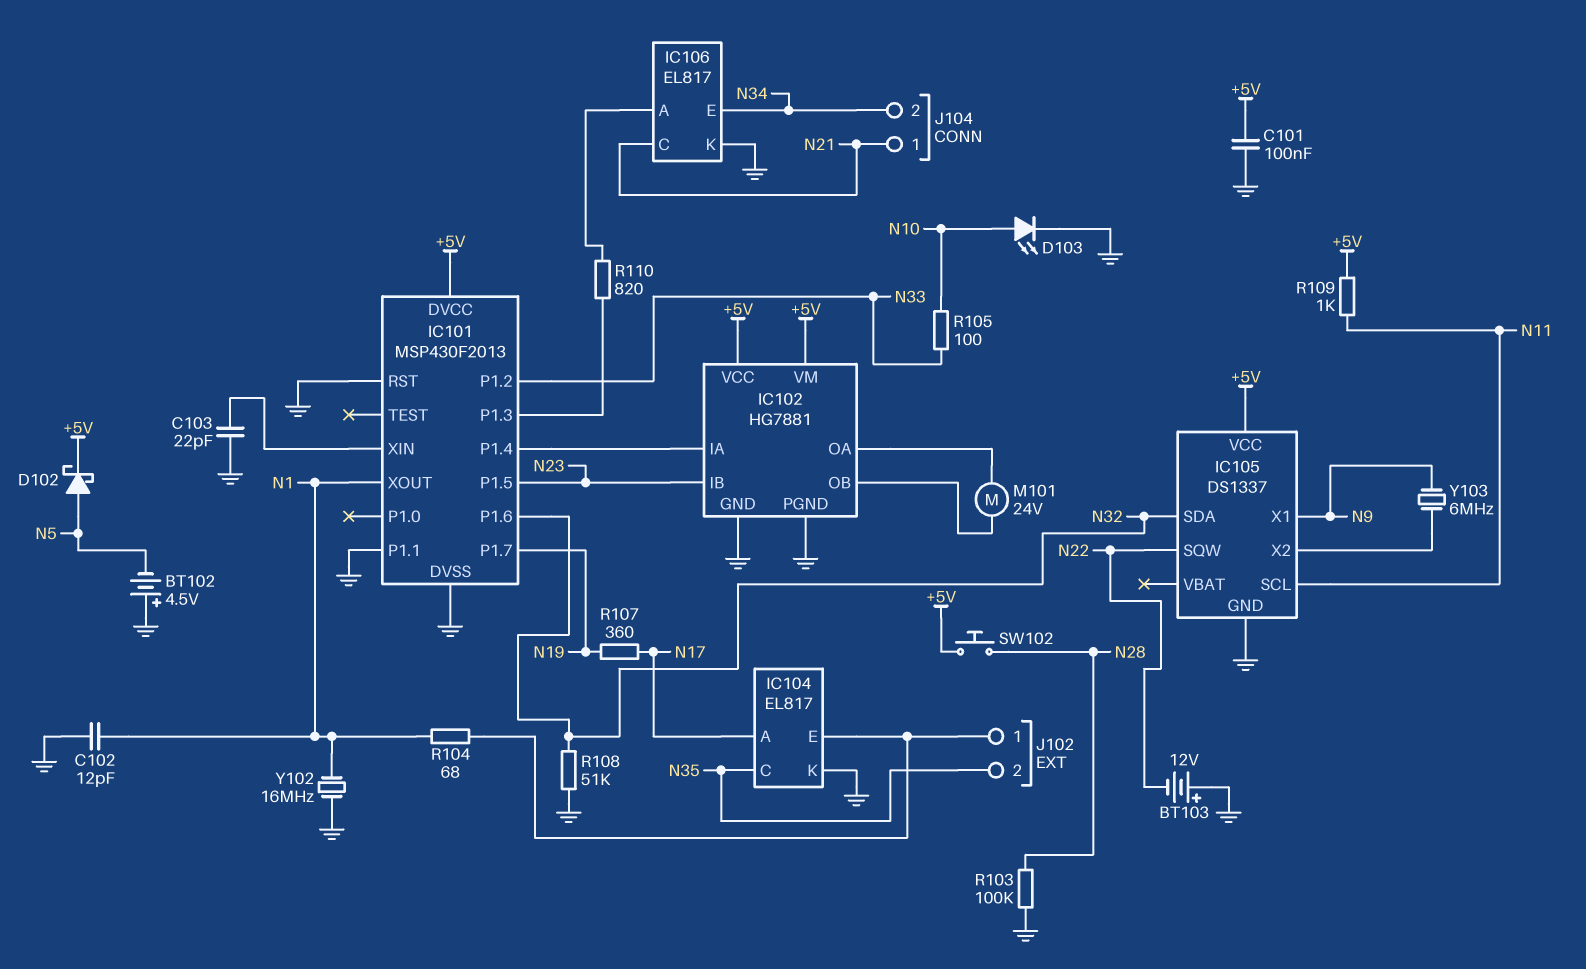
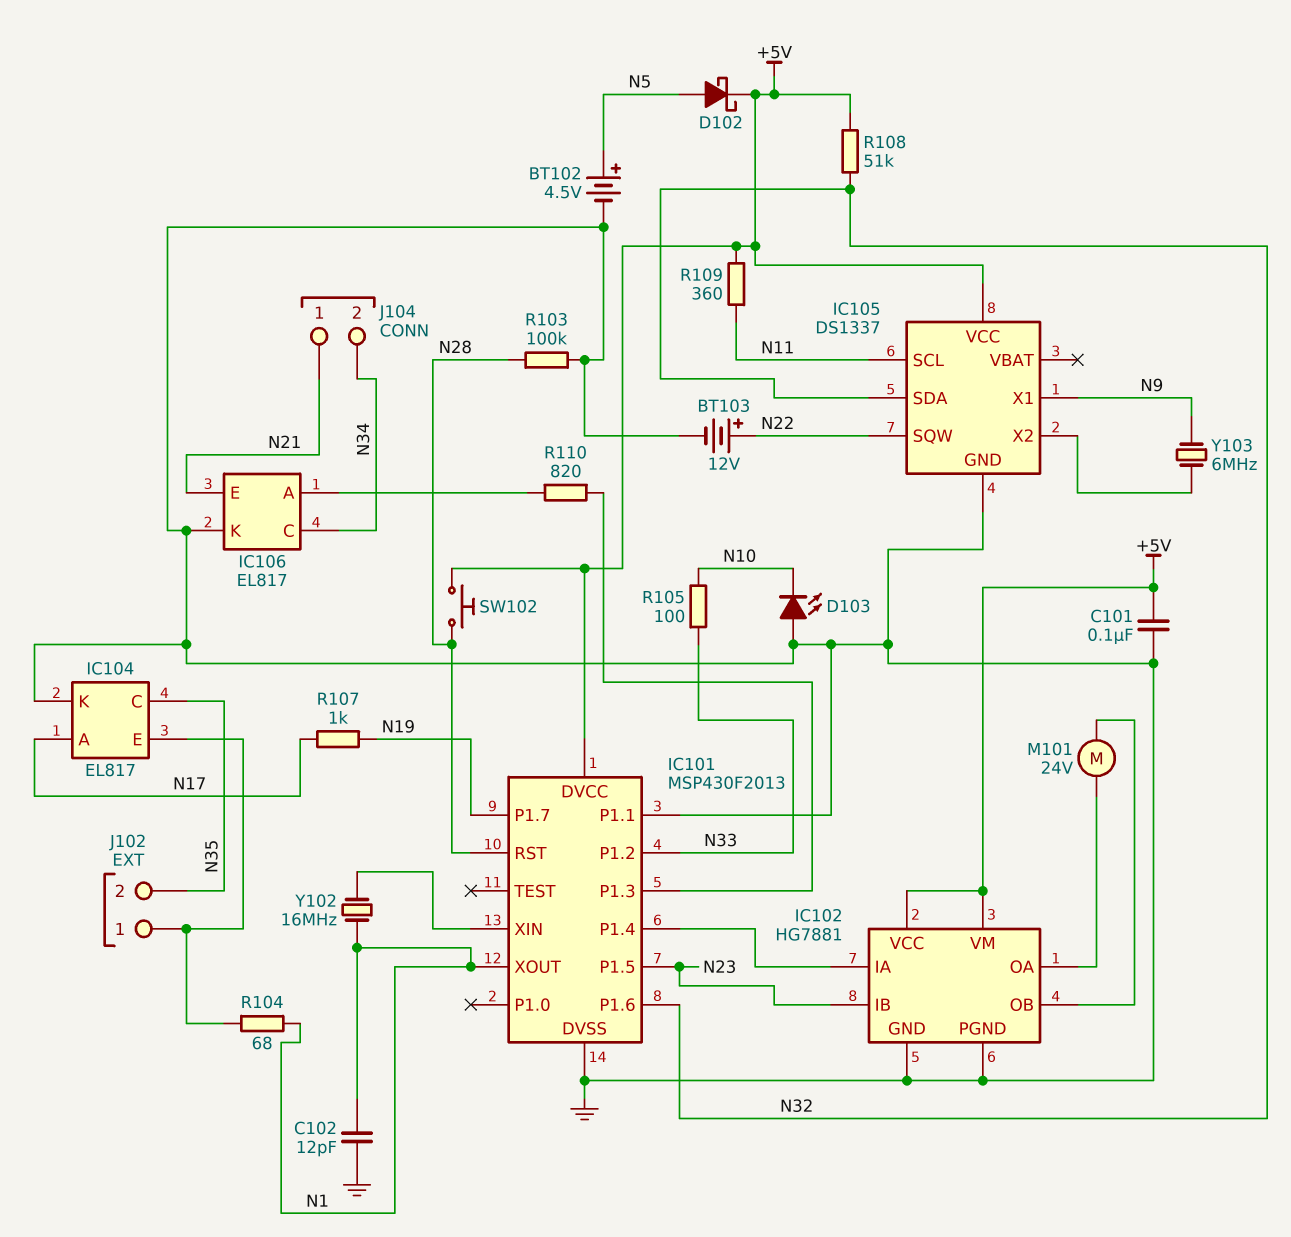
BT102: 4.5V (plus GND, minus N5) -> 4.5V (plus N5, minus GND)
BT103: 12V (plus GND, minus N22) -> 12V (plus N22, minus GND)
C103: 22pF (GND, IC101/XIN) -> none
D103: LED (A N10, K GND) -> LED (A GND, K N10)
IC101 pin RST: GND -> N28
IC106 pin C: N21 -> N34
IC106 pin E: N34 -> N21
R107: 360 (N17, N19) -> 1k (N17, N19)
R108: 51k (GND, N32) -> 51k (+5V, N32)
R109: 1k (+5V, N11) -> 360 (+5V, N11)
Y102: 16MHz (GND, N1) -> 16MHz (IC101/XIN, N1)

